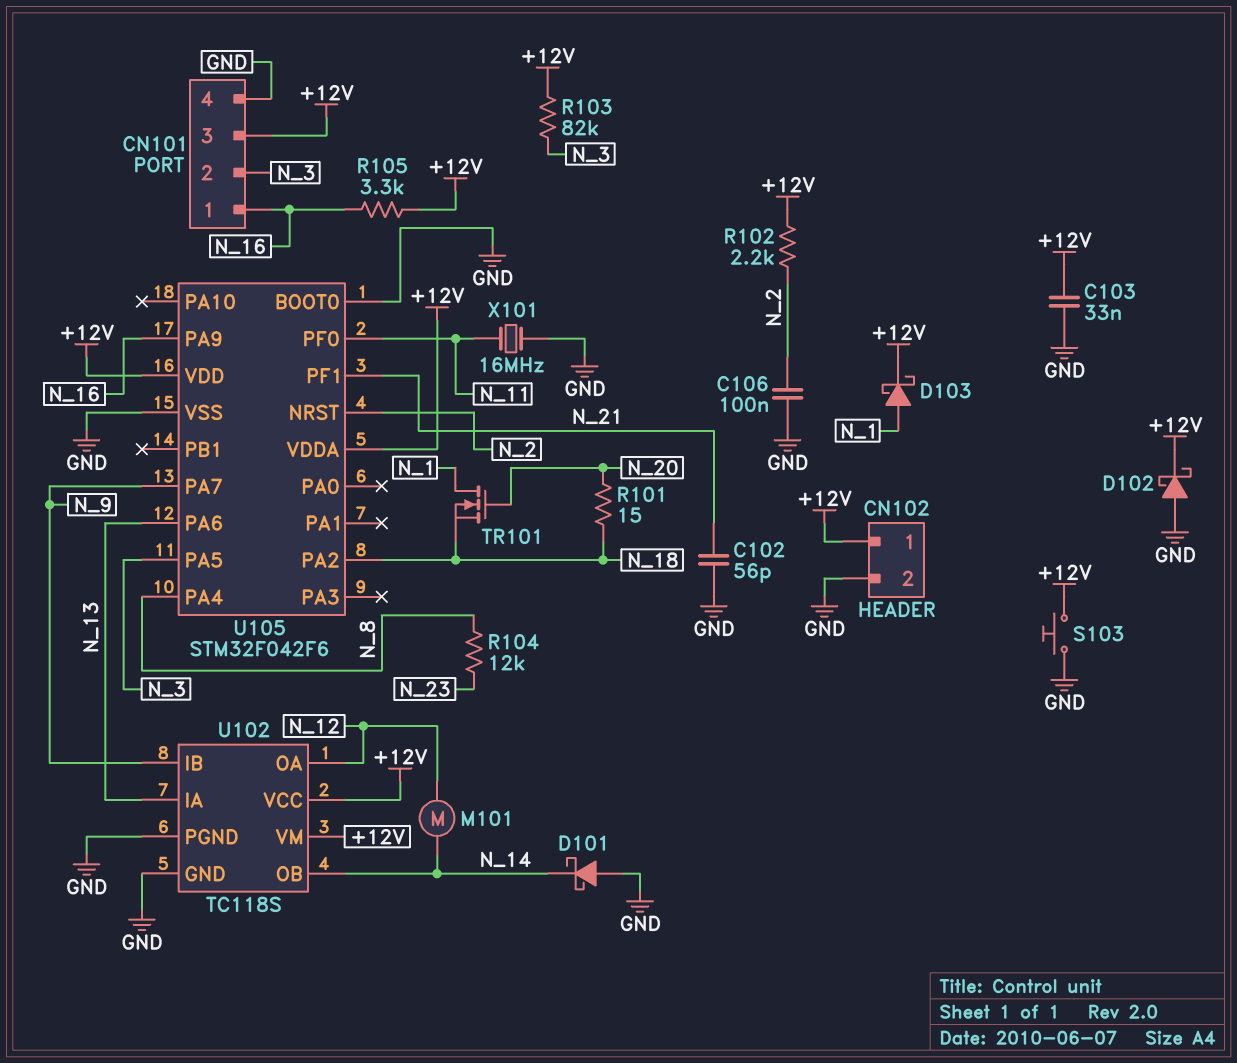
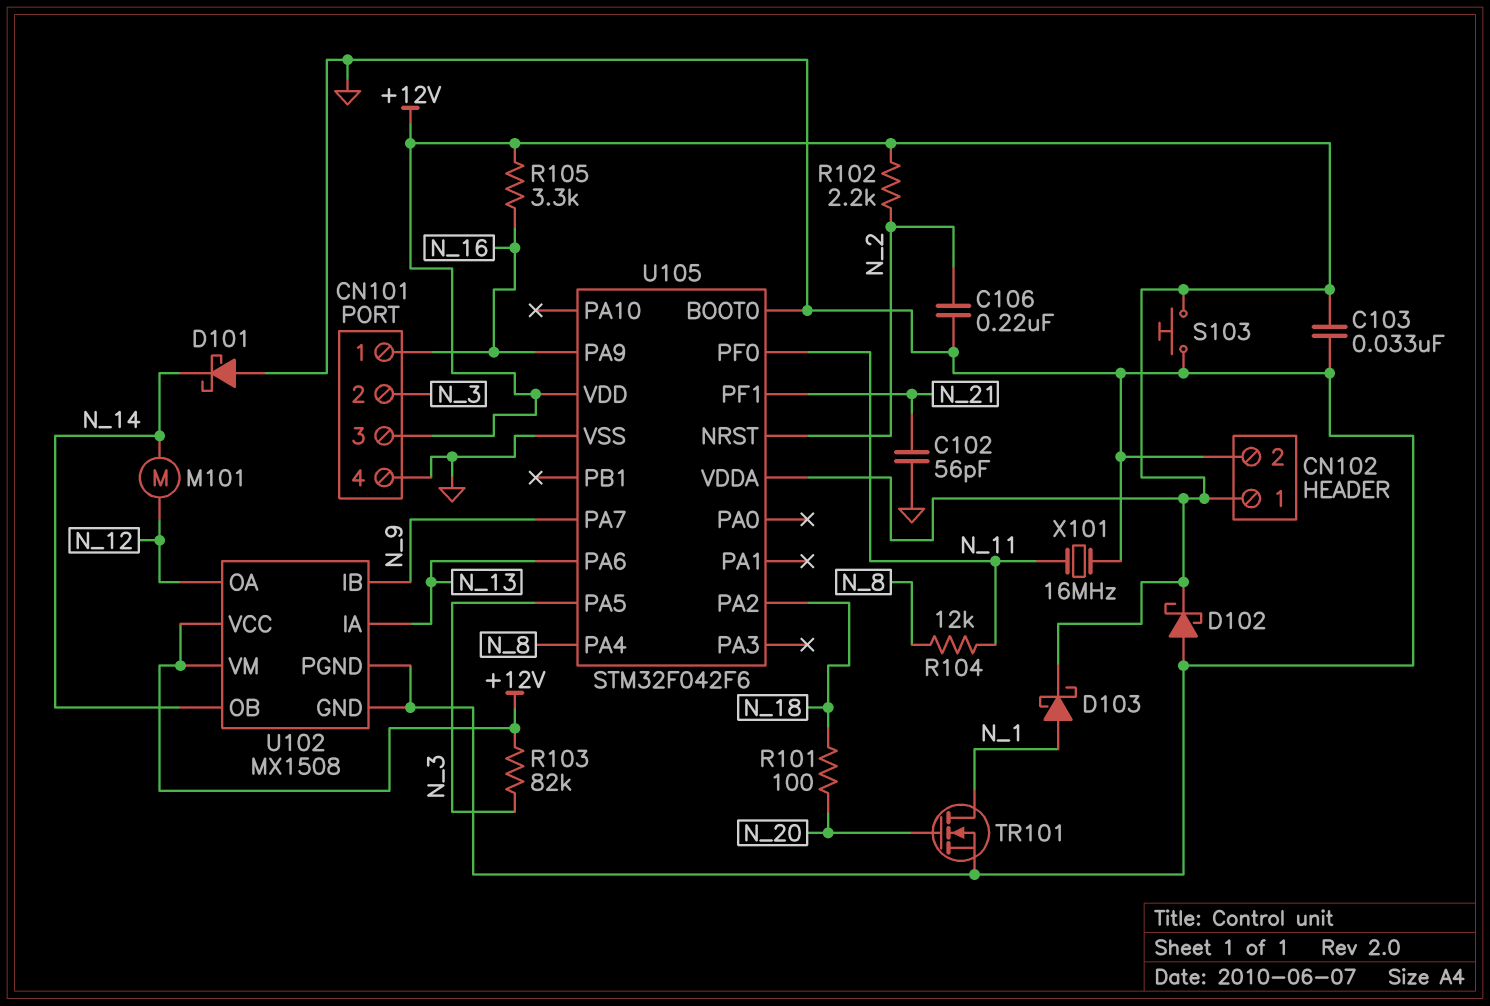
C106: 100nF (GND, N_2) -> 220nF (GND, N_2)
R101: 15 (N_18, N_20) -> 100 (N_18, N_20)
R104: 12k (N_8, N_23) -> 12k (N_8, N_11)
TR101: NMOS (G N_20, D N_1, S N_18) -> NMOS (G N_20, D N_1, S GND)
U102: TC118S -> MX1508

